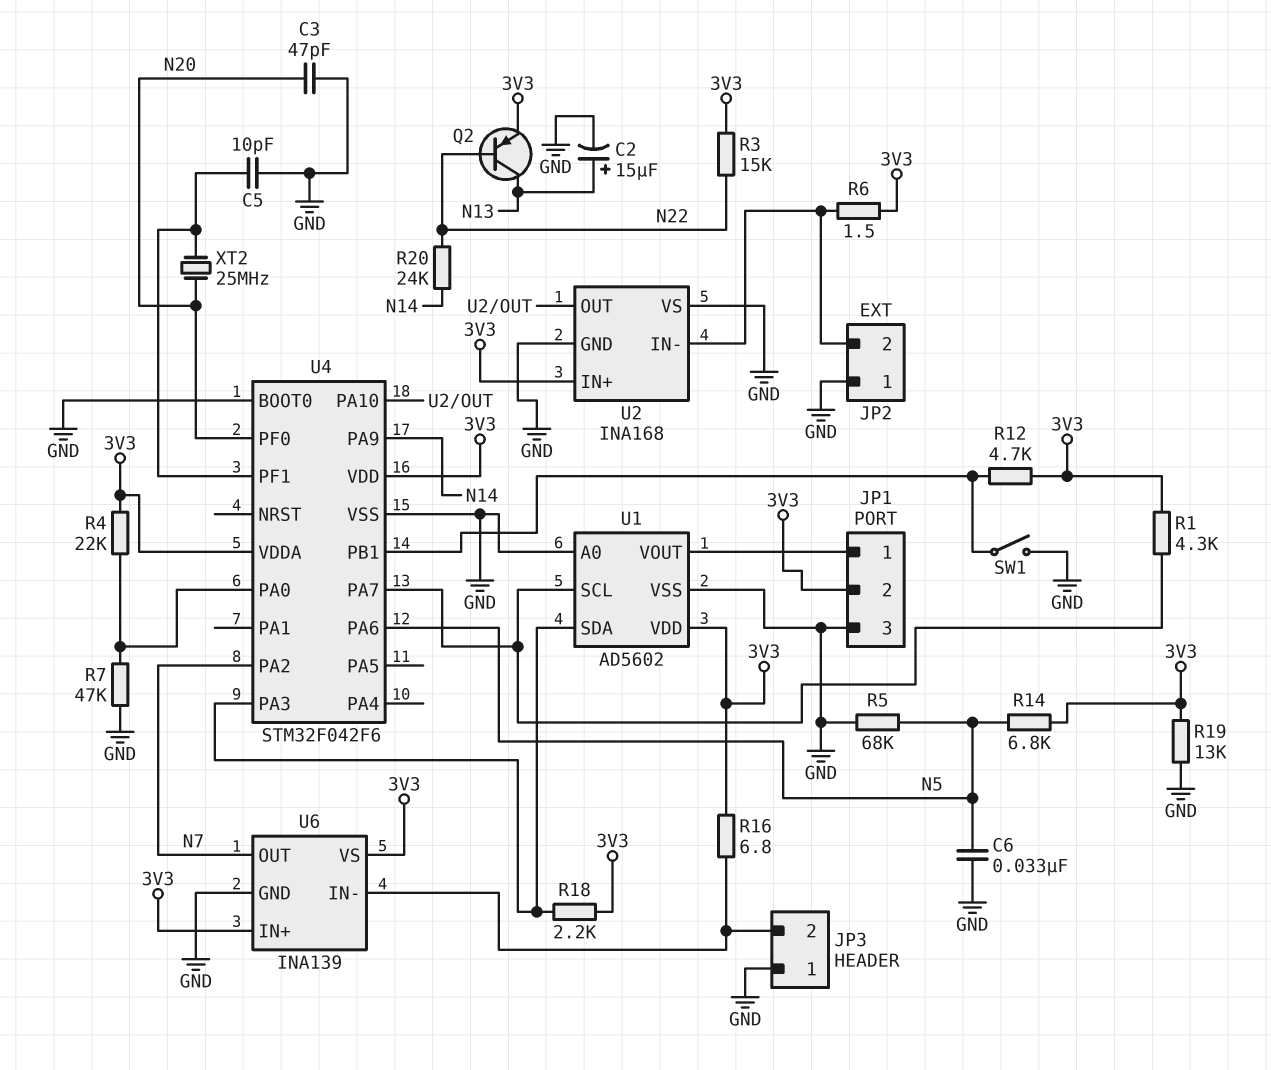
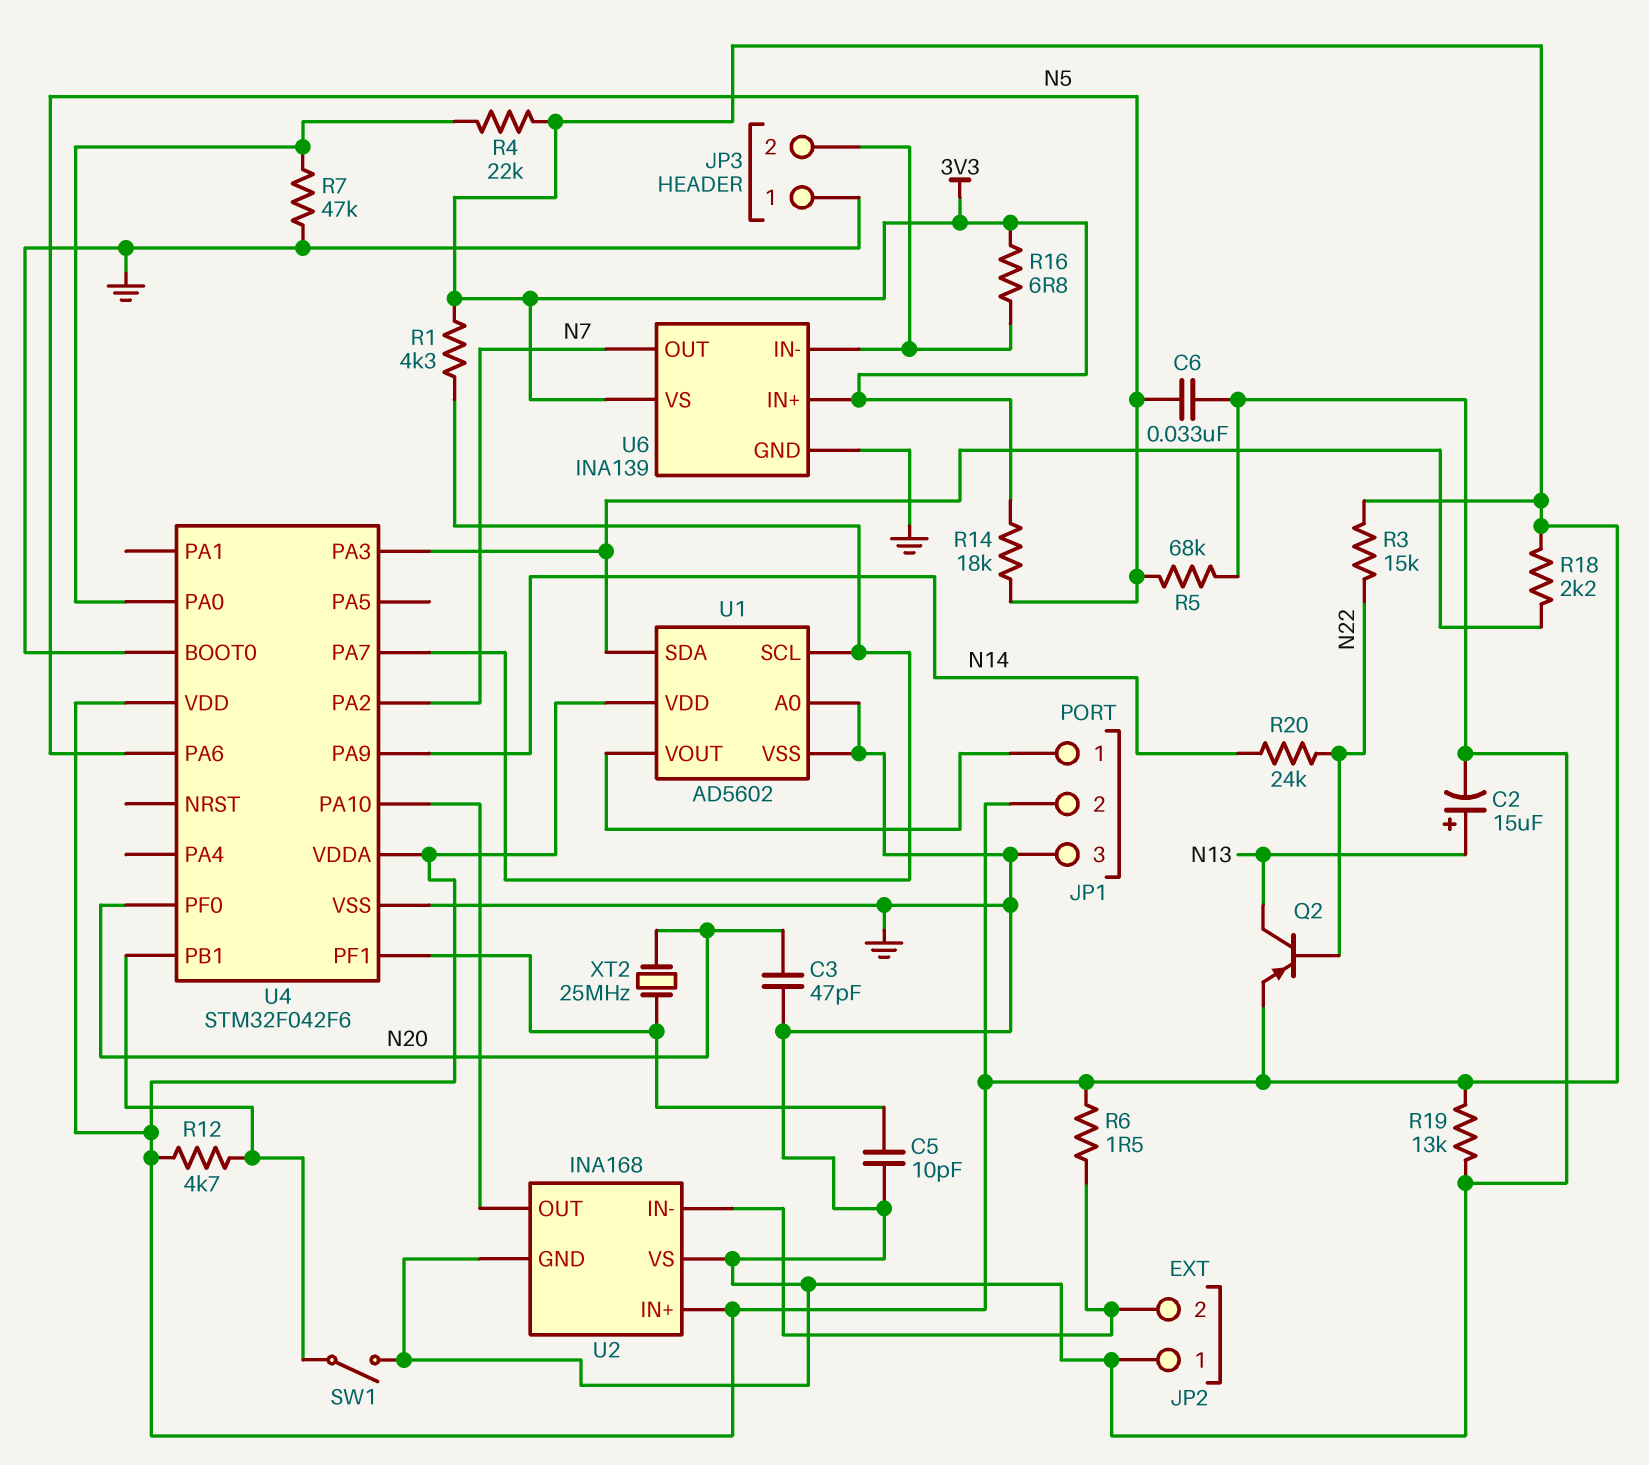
R14: 6.8k (3V3, N5) -> 18k (3V3, N5)

